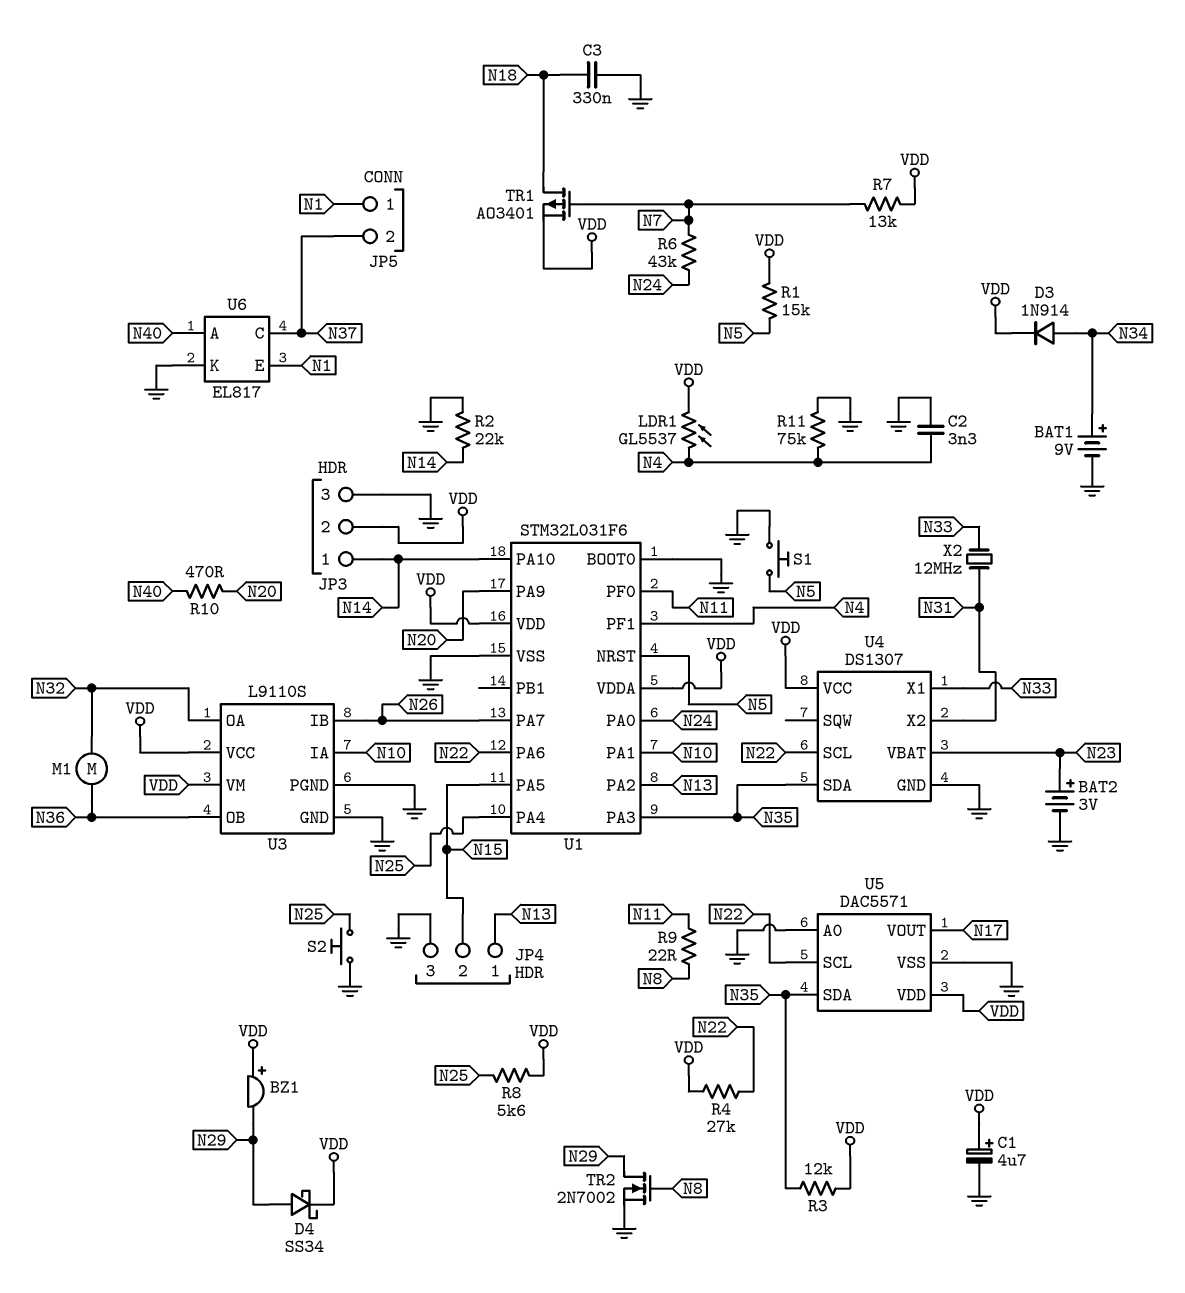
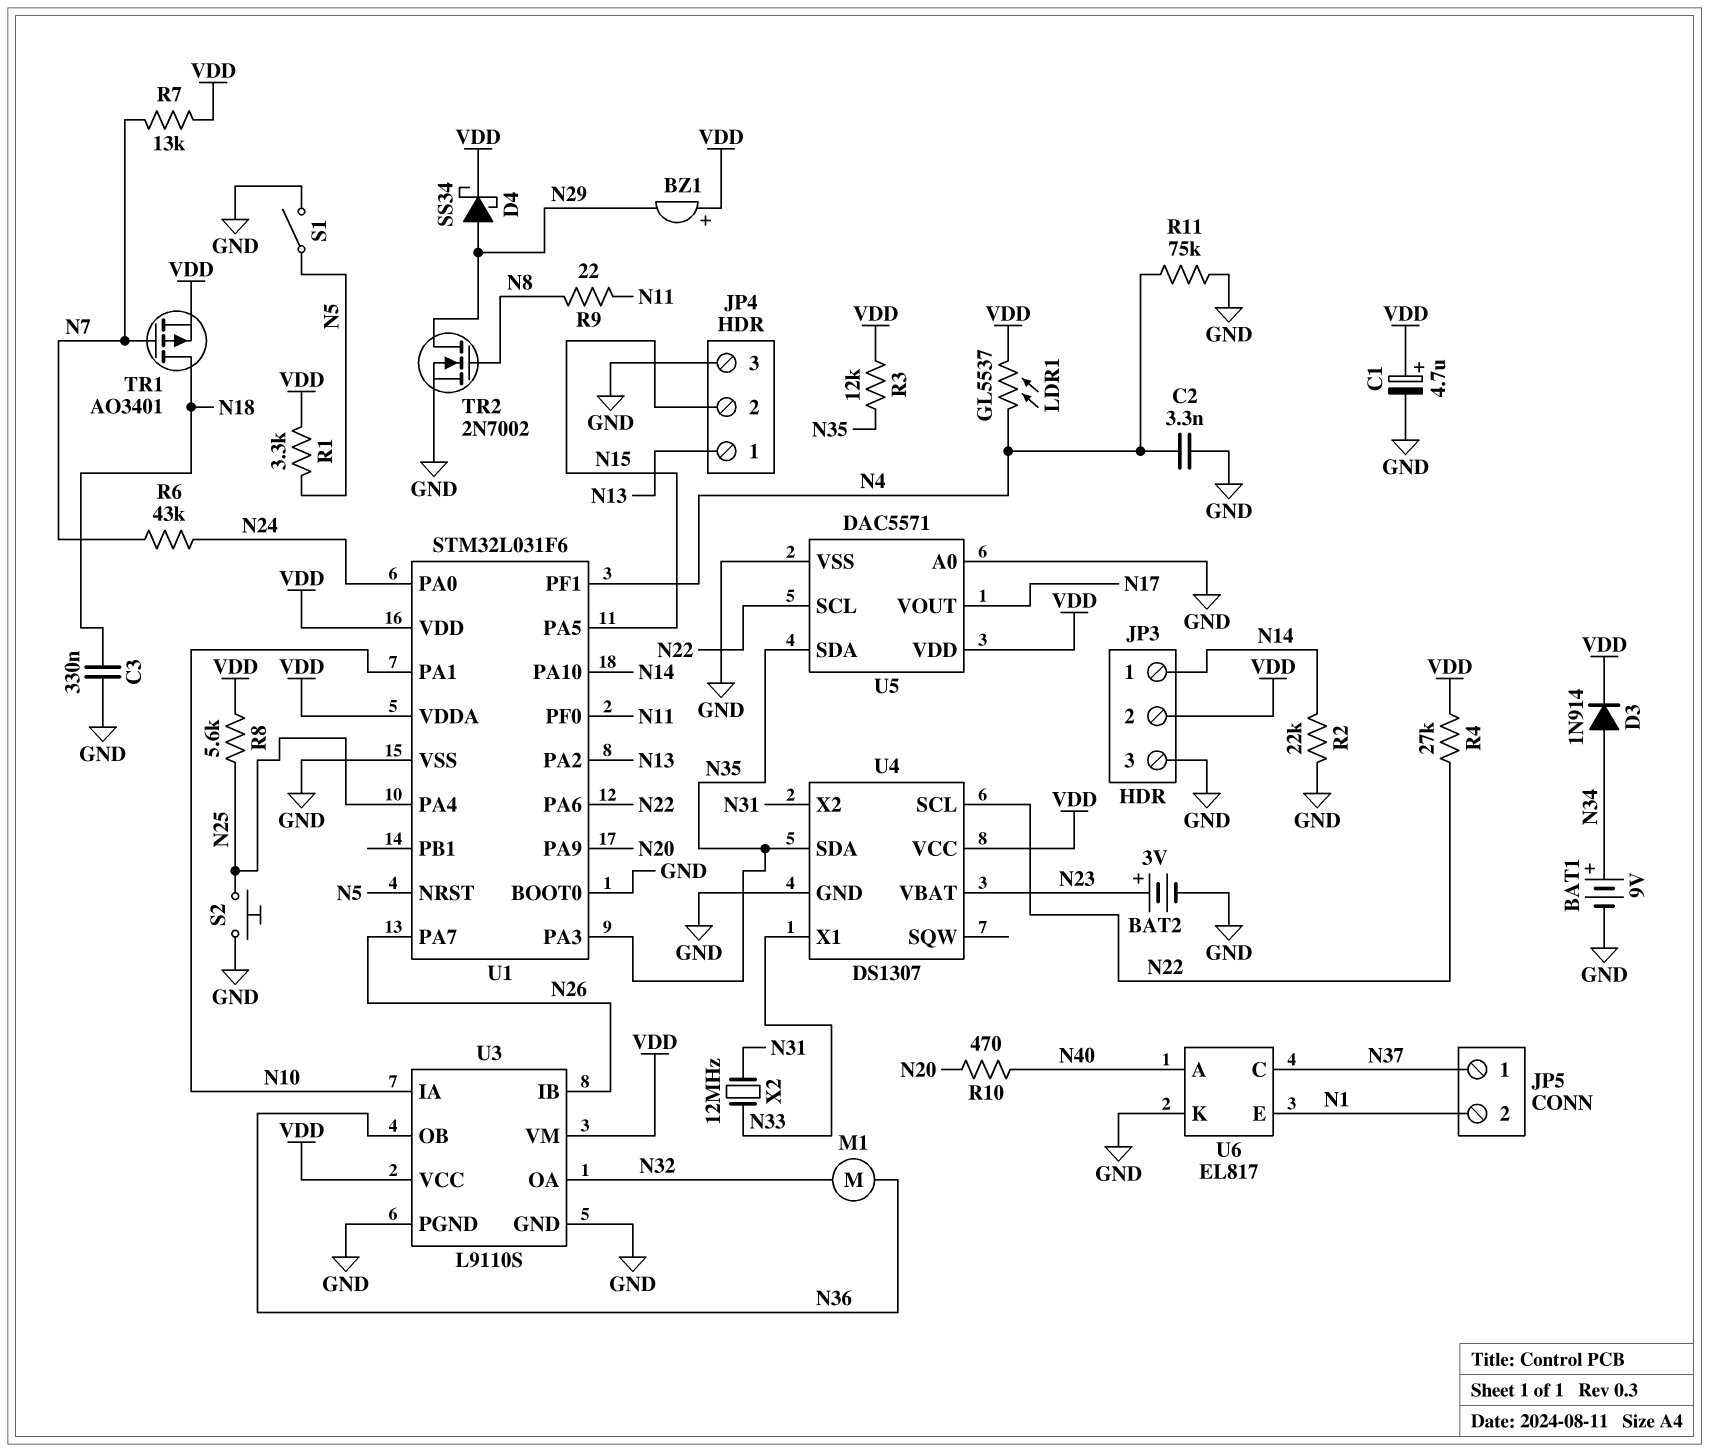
JP5 pin 1: N1 -> N37
JP5 pin 2: N37 -> N1
R1: 15k (N5, VDD) -> 3.3k (N5, VDD)
S1: button (GND, N5) -> switch (GND, N5)

